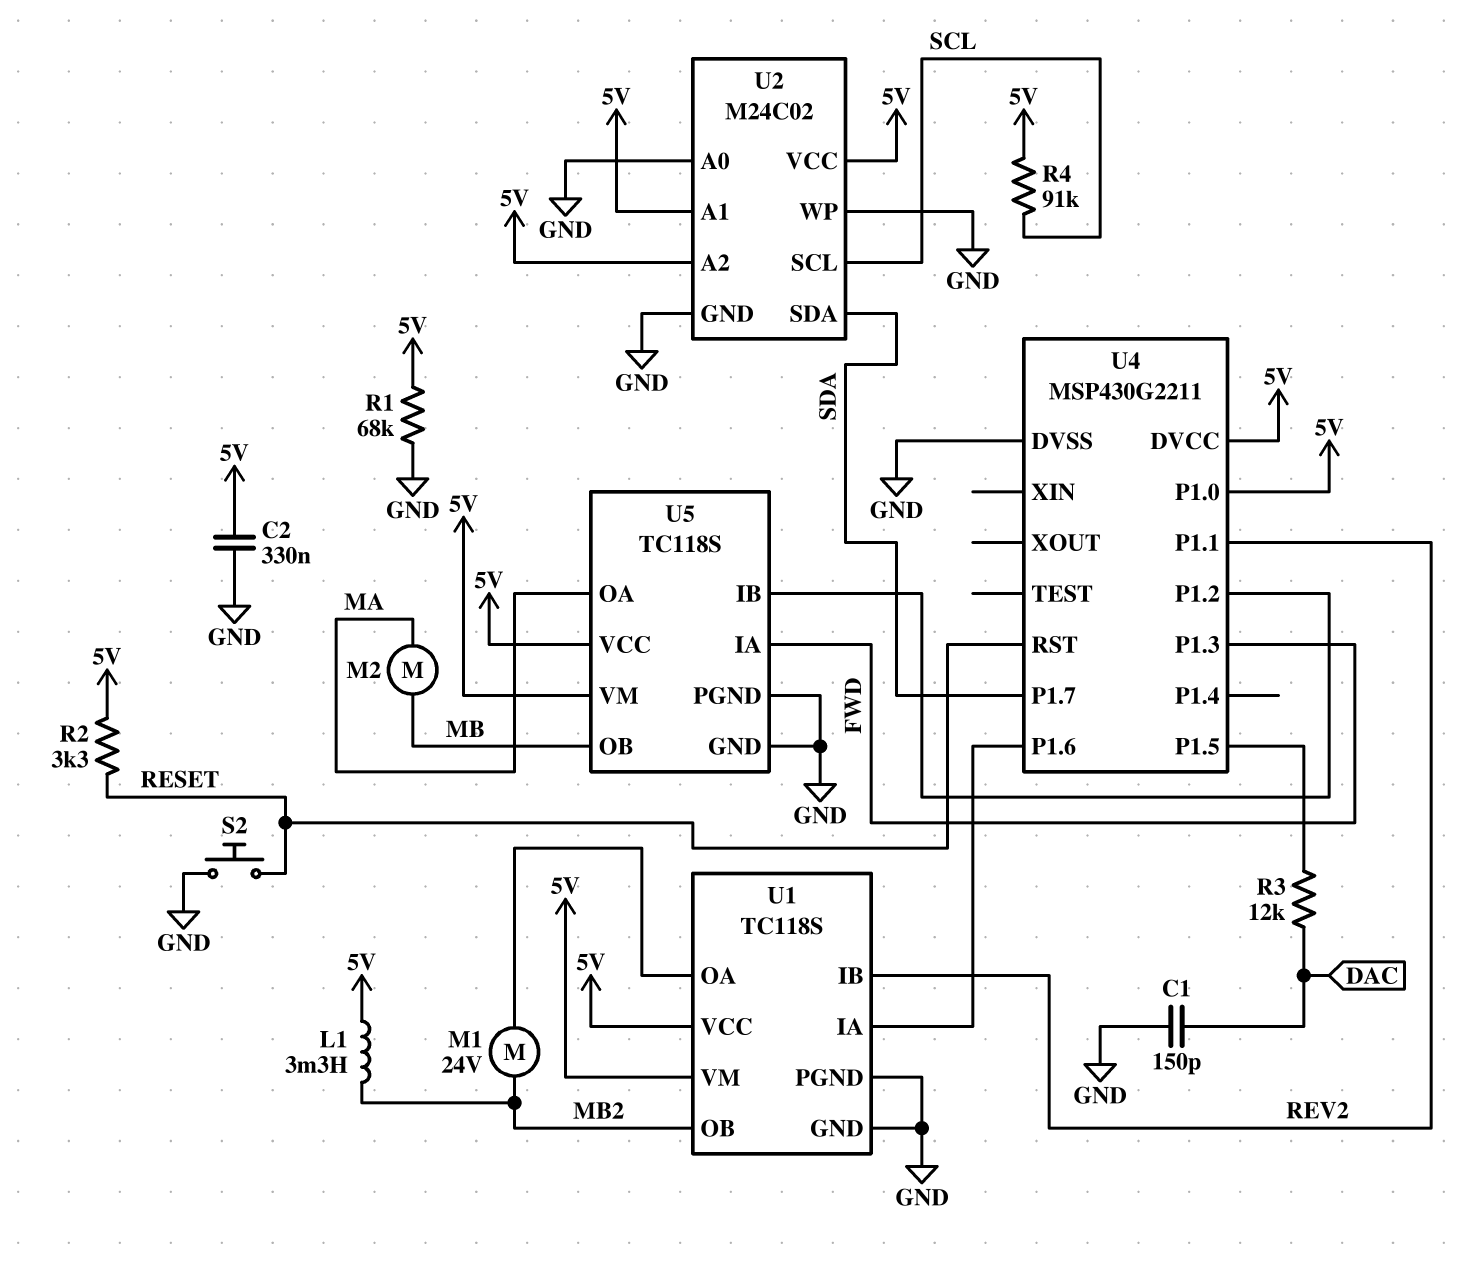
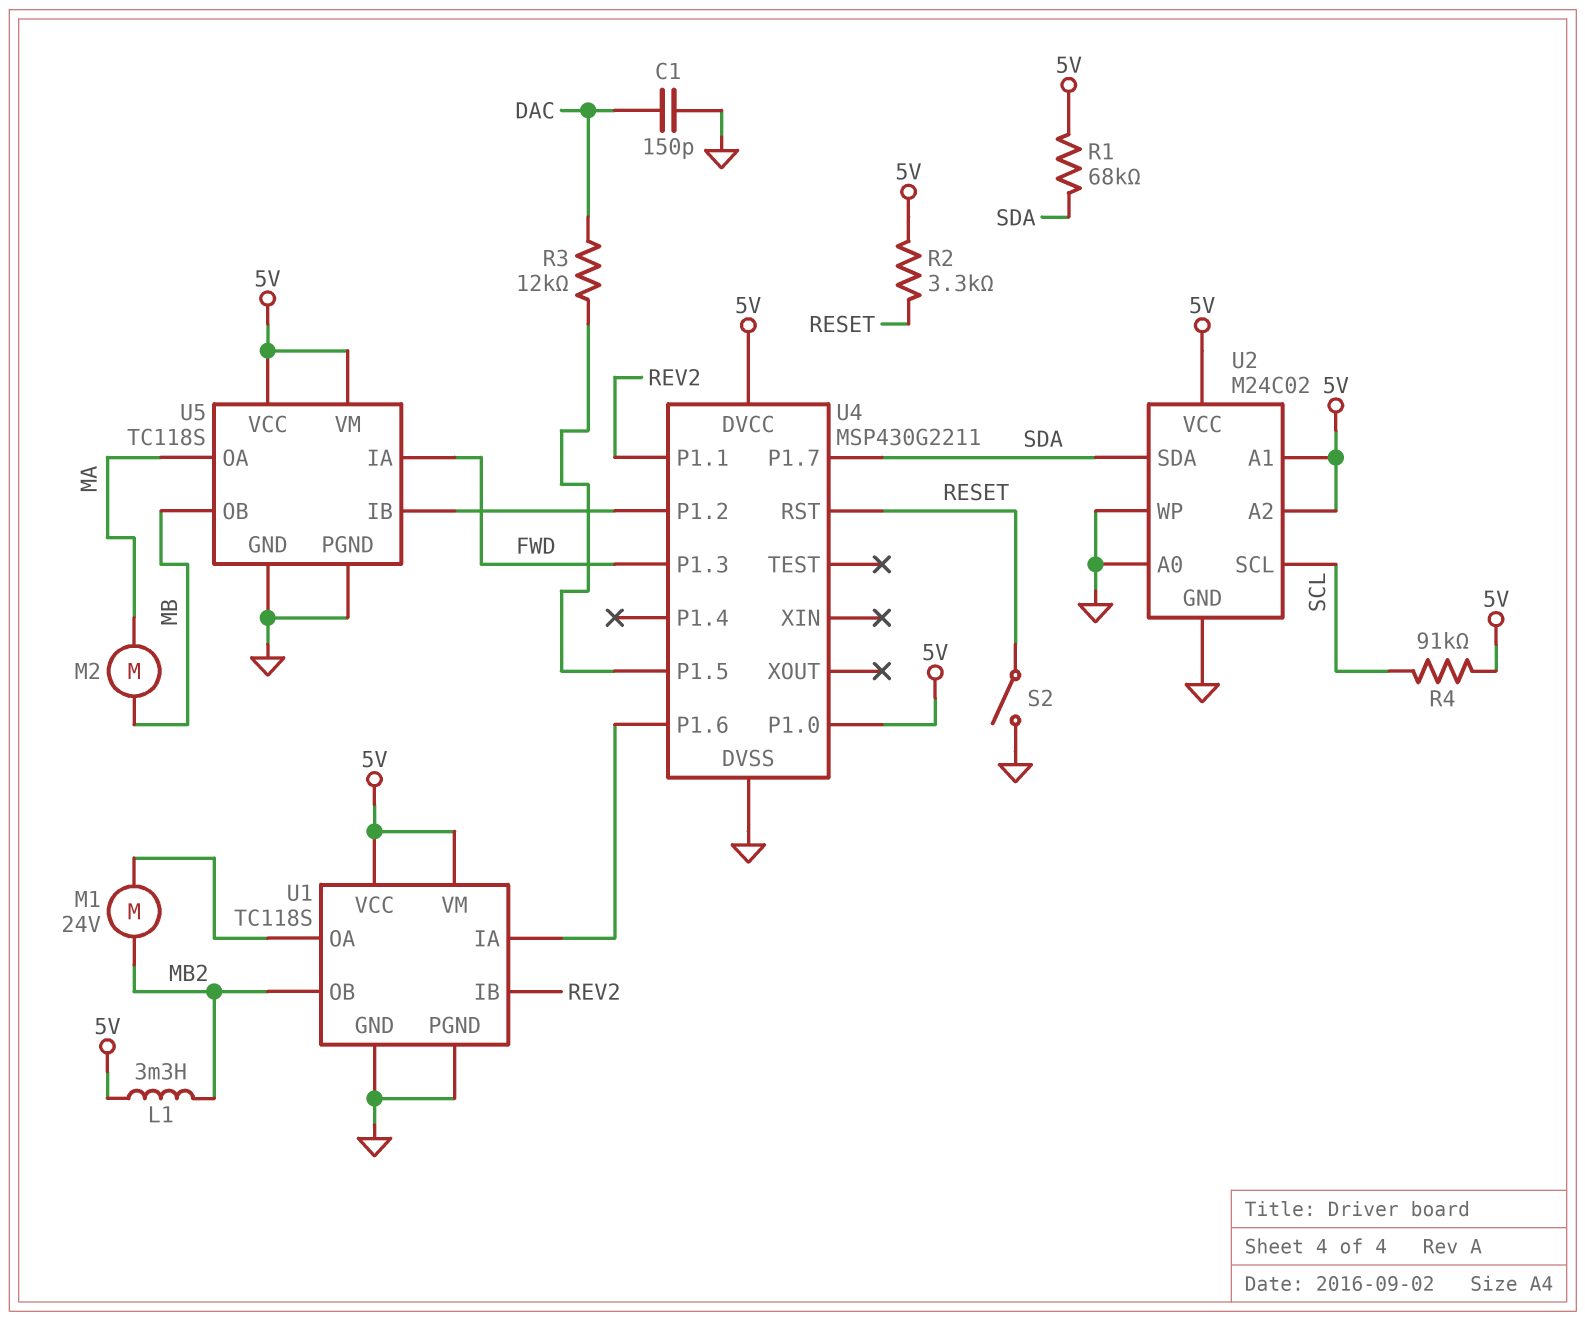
C2: 330nF (5V, GND) -> none
R1: 68k (5V, GND) -> 68k (5V, SDA)
S2: button (GND, RESET) -> switch (GND, RESET)

